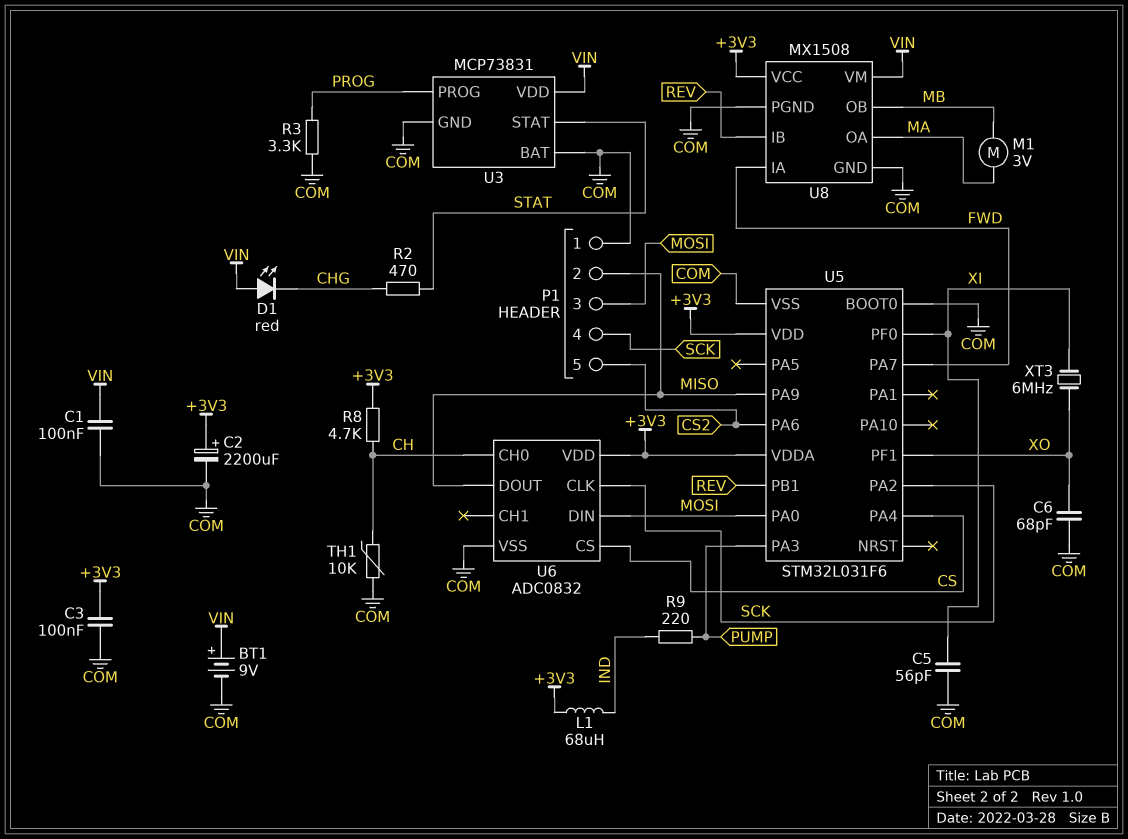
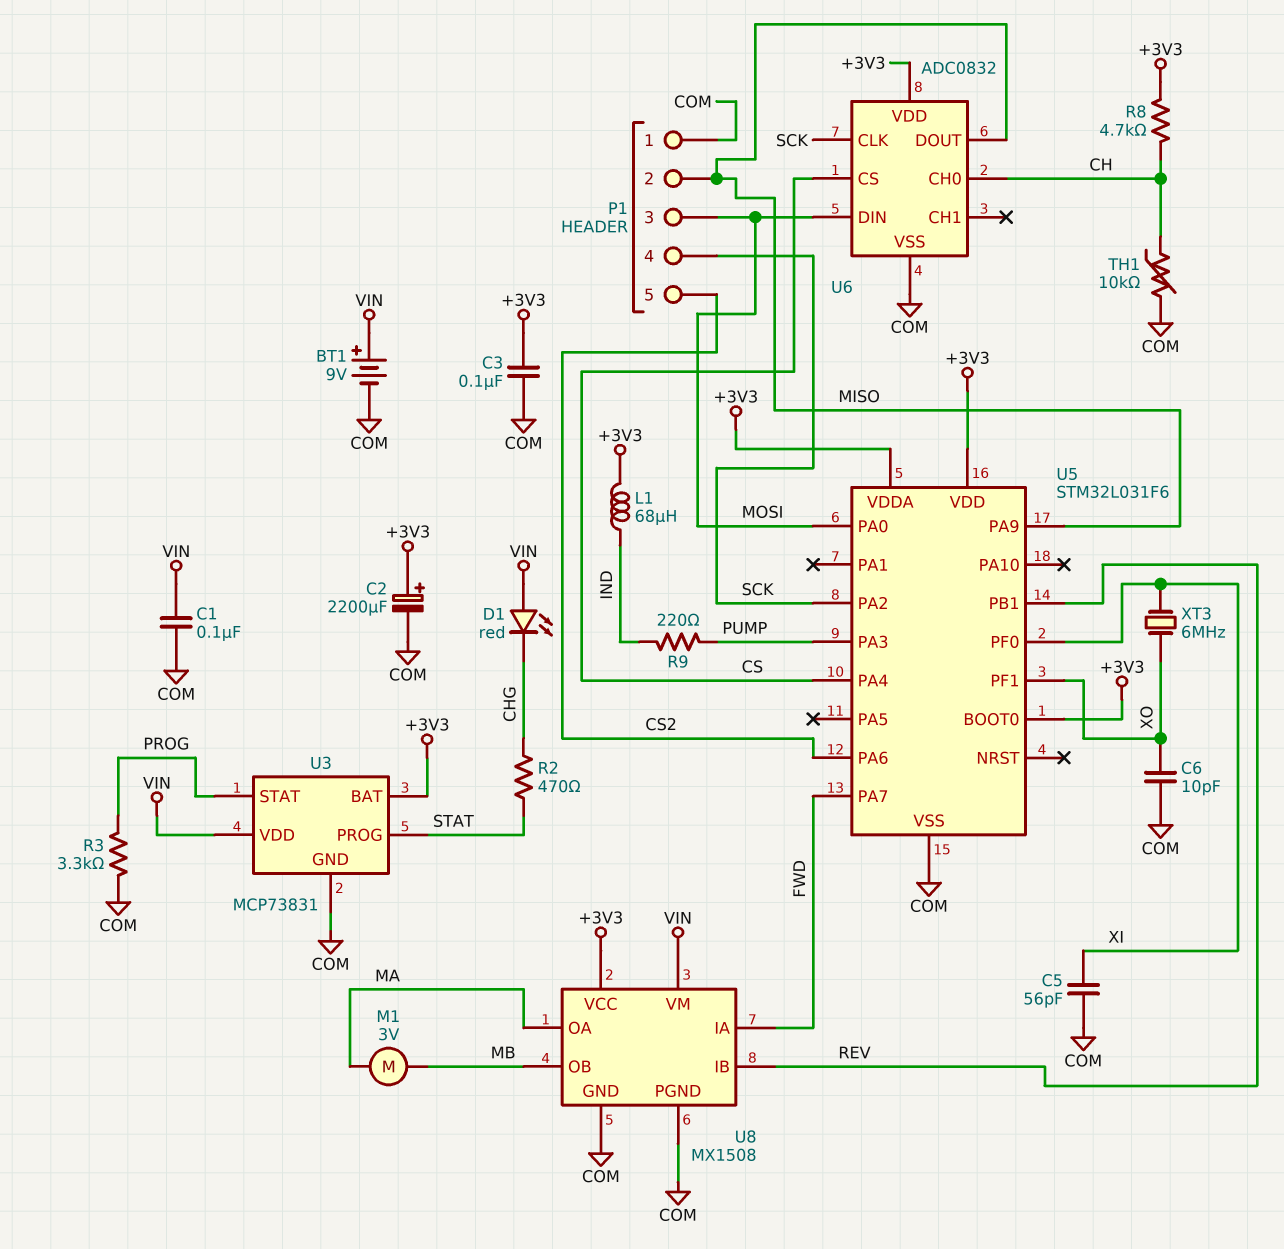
C6: 68pF (COM, XO) -> 10pF (COM, XO)
U3 pin BAT: COM -> +3V3
U3 pin PROG: PROG -> STAT
U3 pin STAT: STAT -> PROG
U5 pin BOOT0: COM -> +3V3

